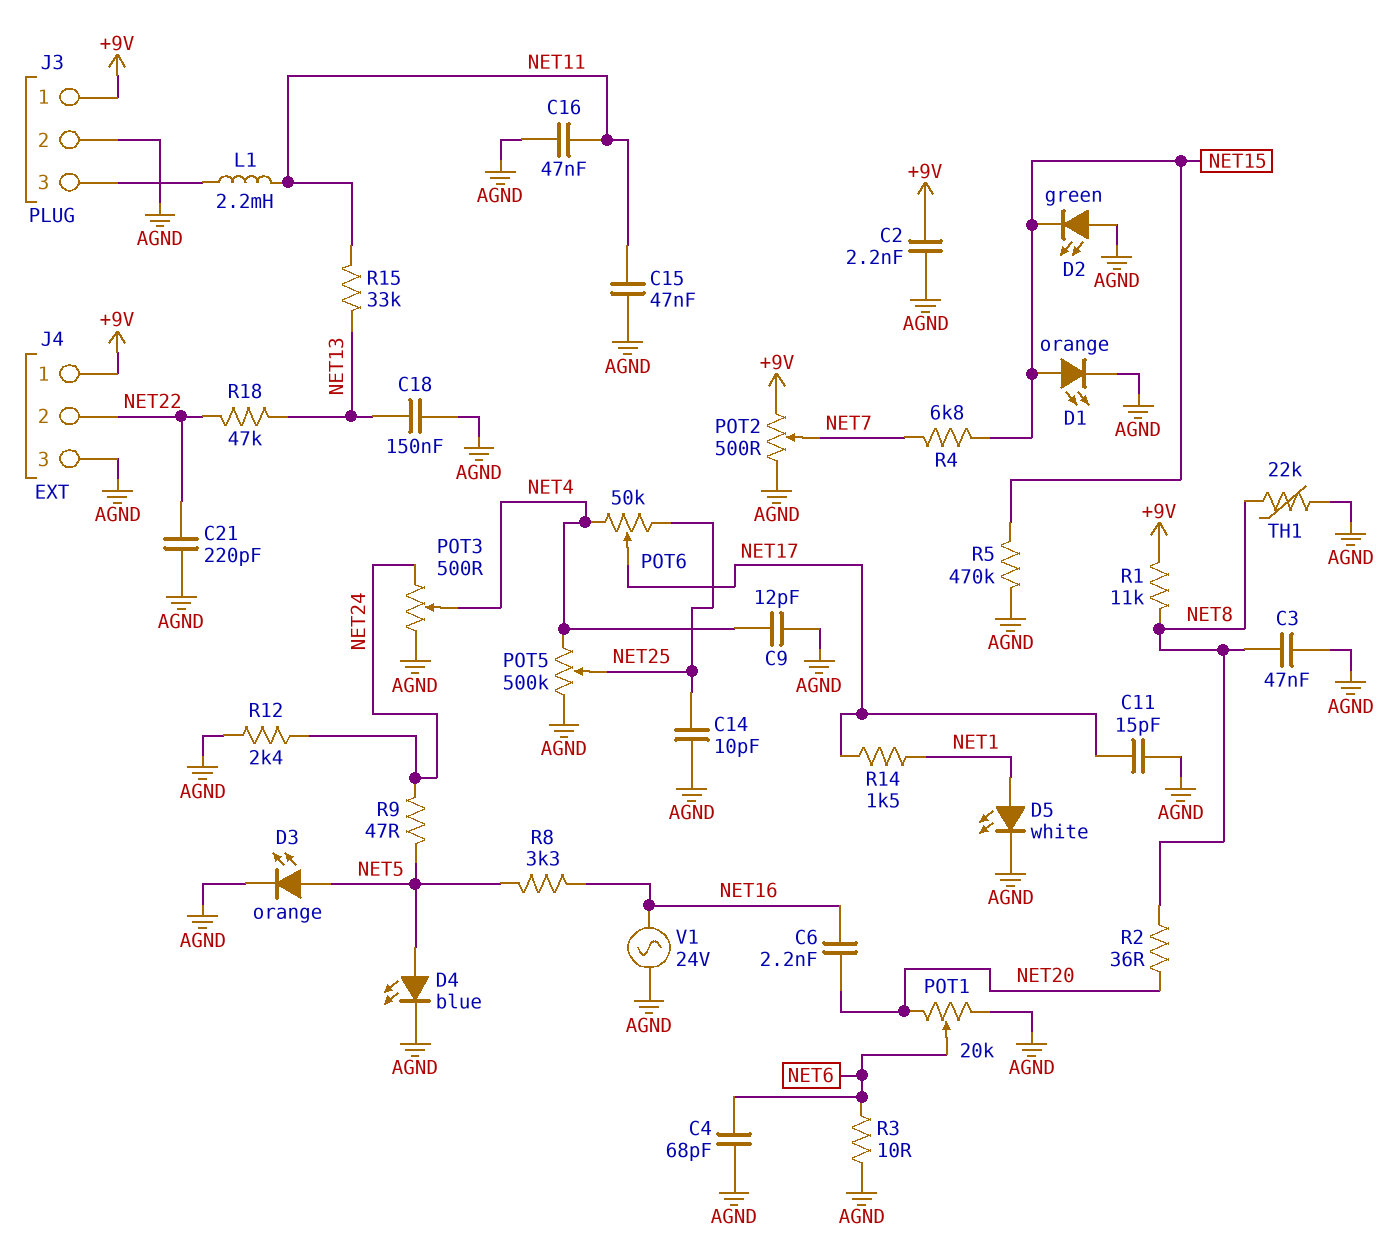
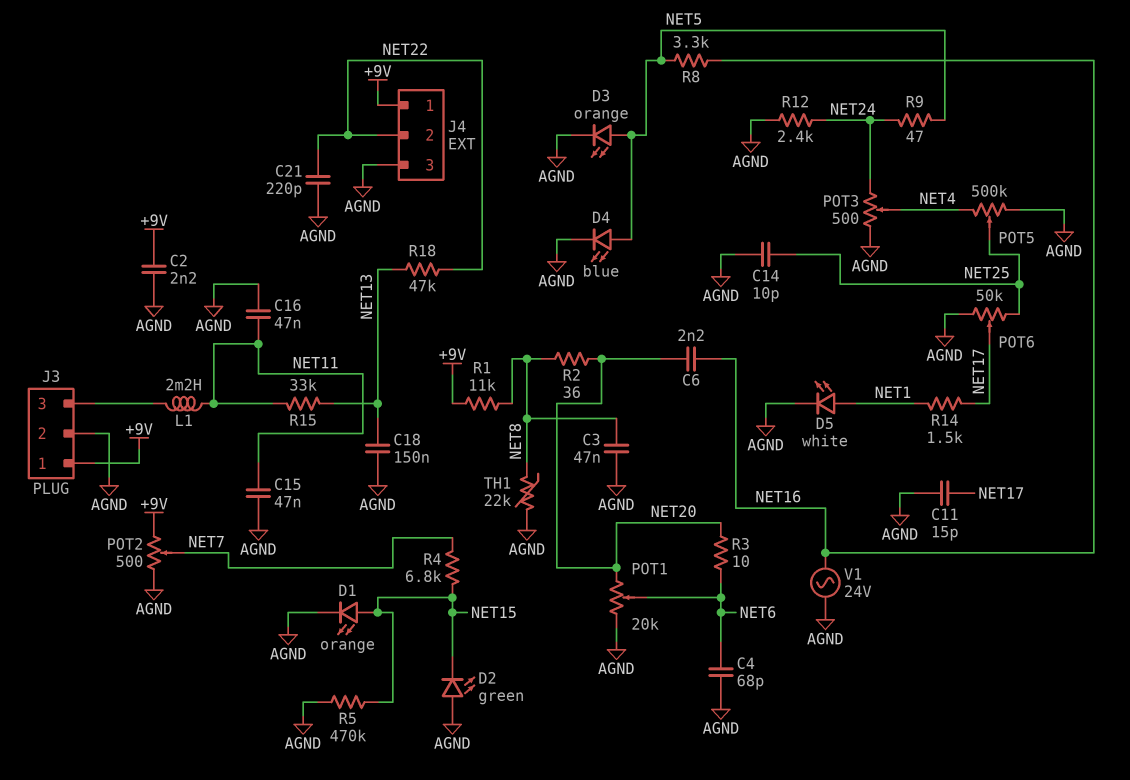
C9: 12pF (AGND, NET4) -> none
POT6: 50k (NET4, NET25, wiper NET17) -> 50k (AGND, NET25, wiper NET17)
R3: 10 (AGND, NET6) -> 10 (NET6, NET20)

